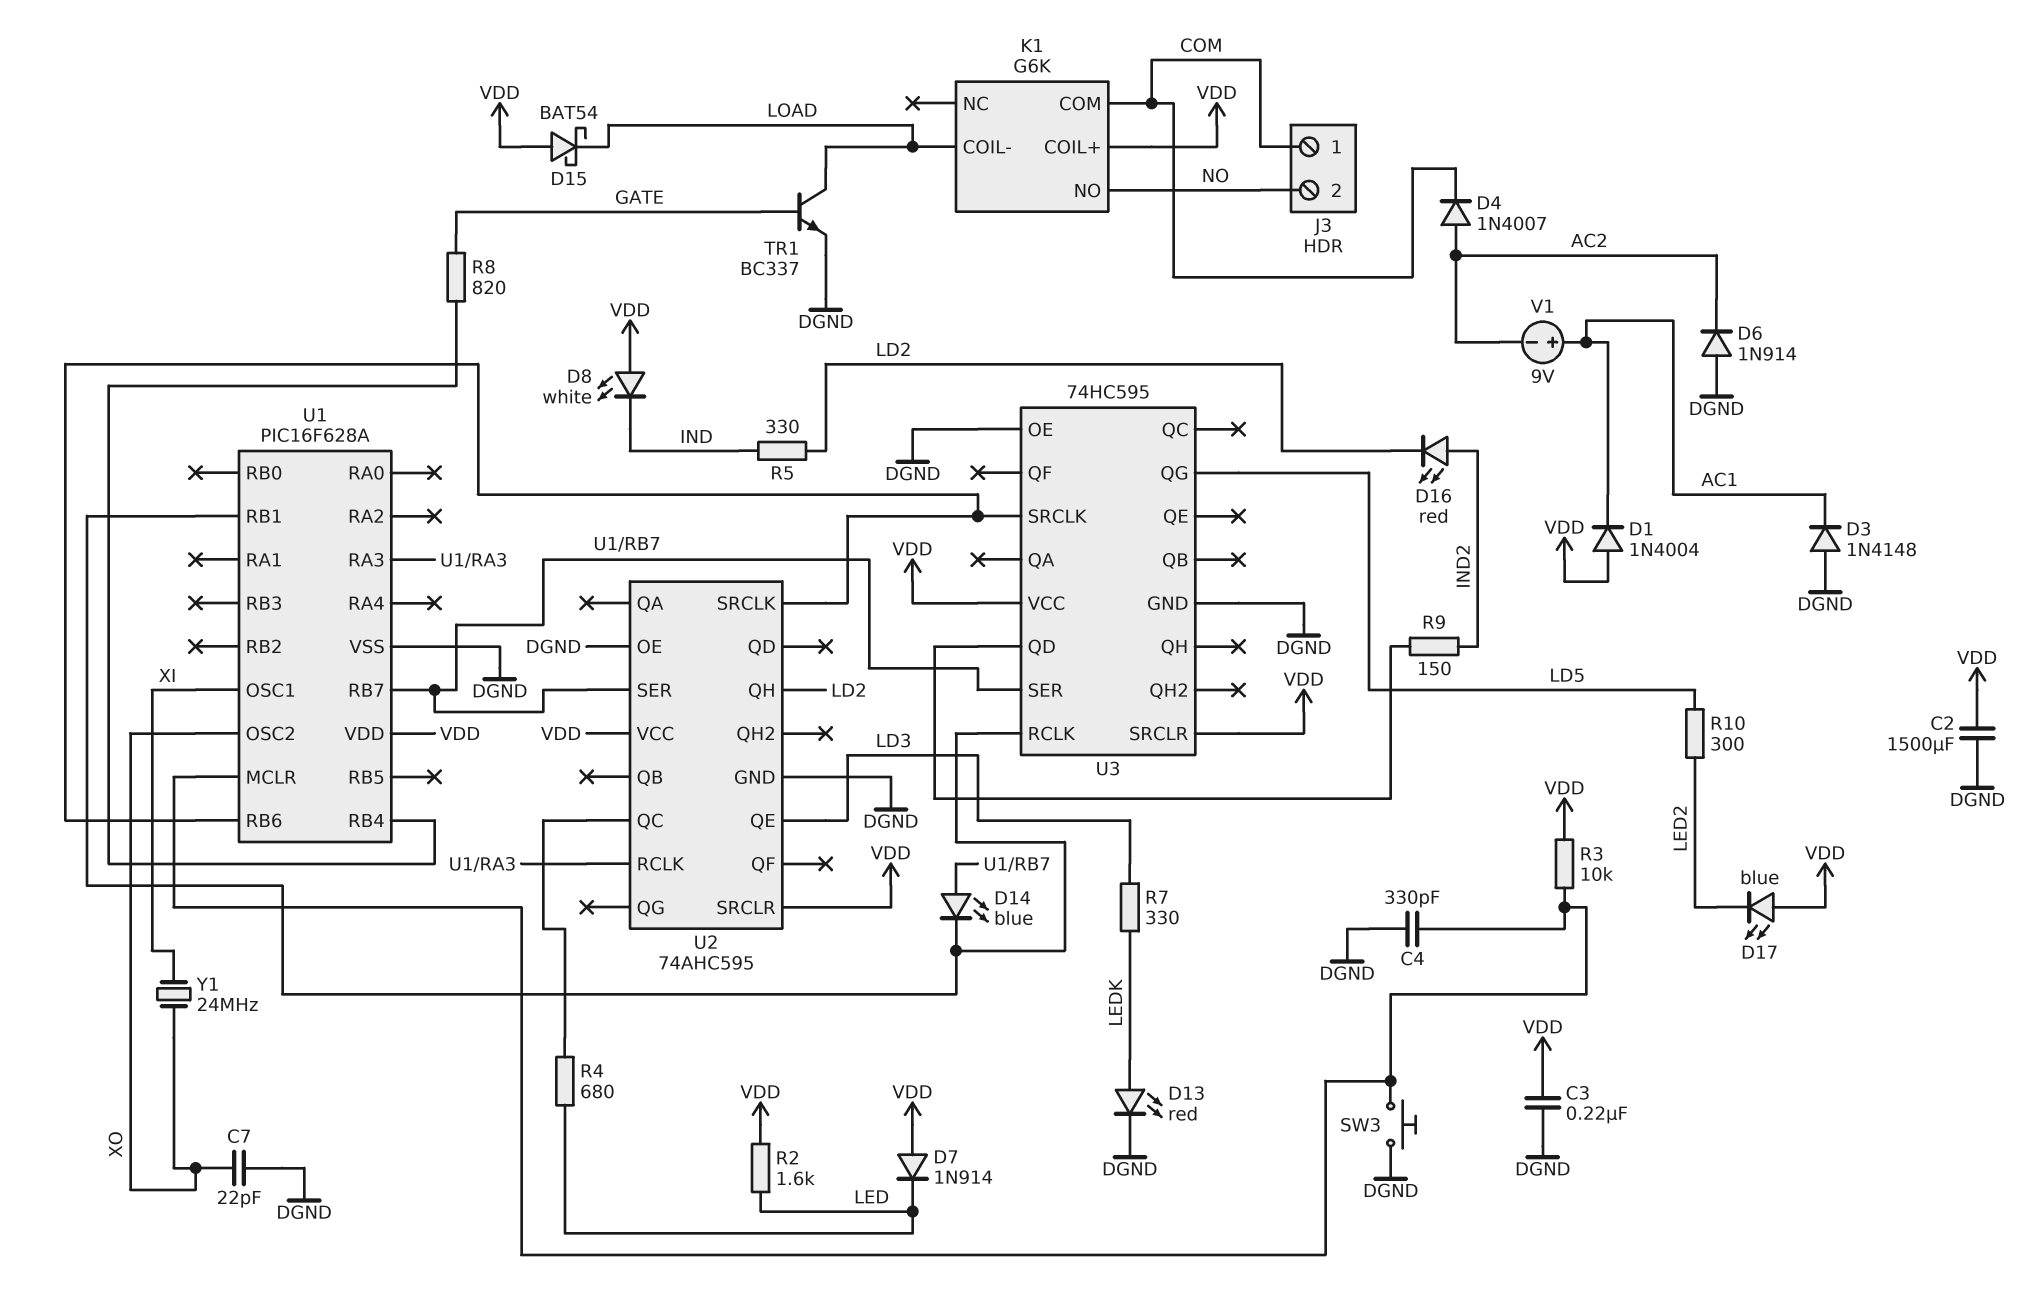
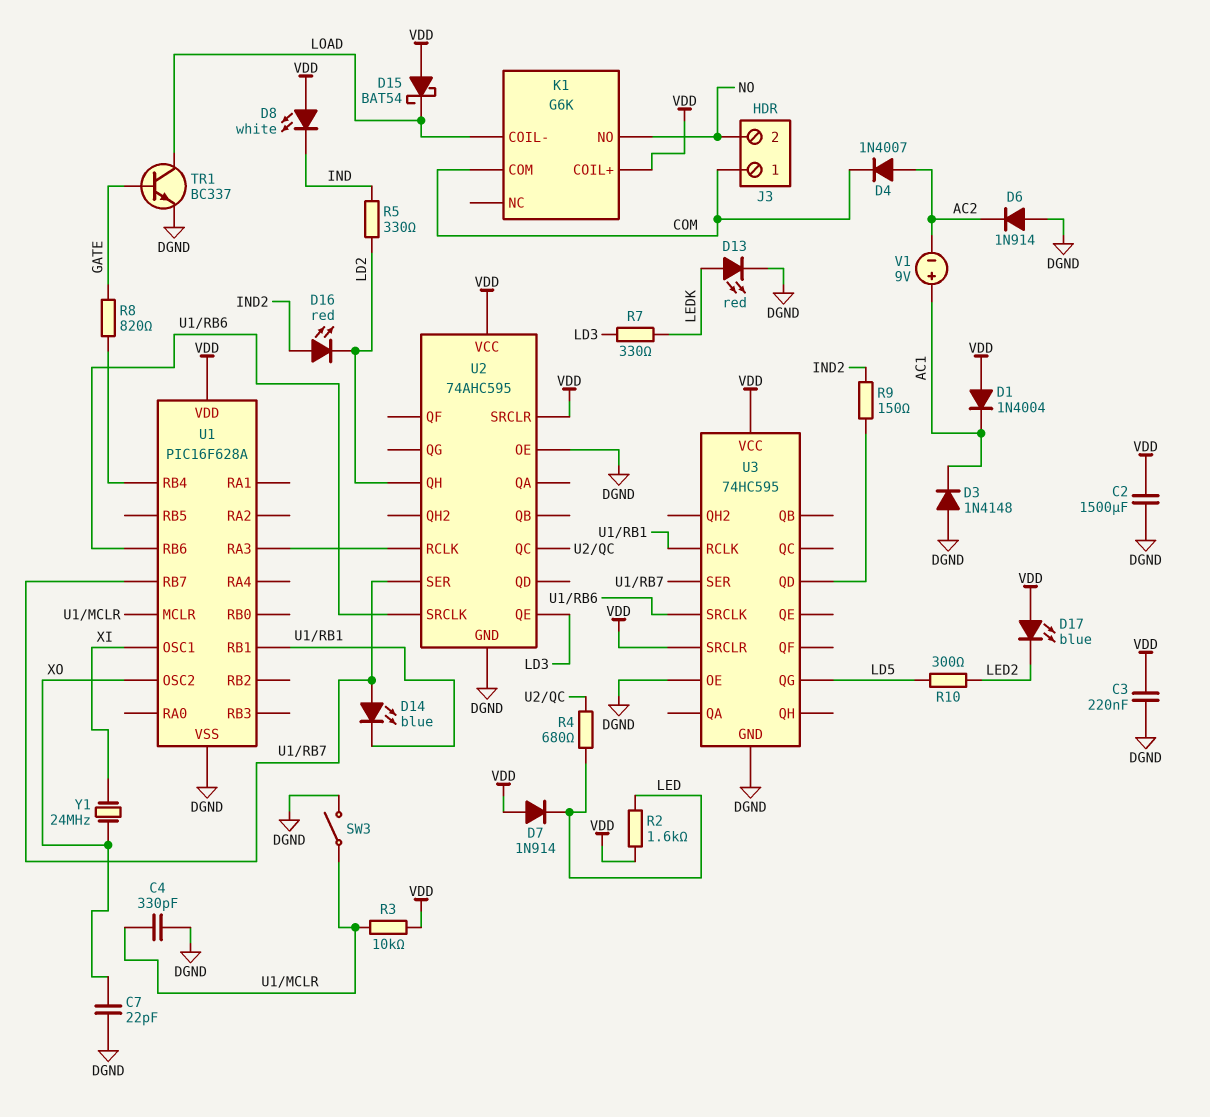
SW3: button (DGND, U1/MCLR) -> switch (DGND, U1/MCLR)

